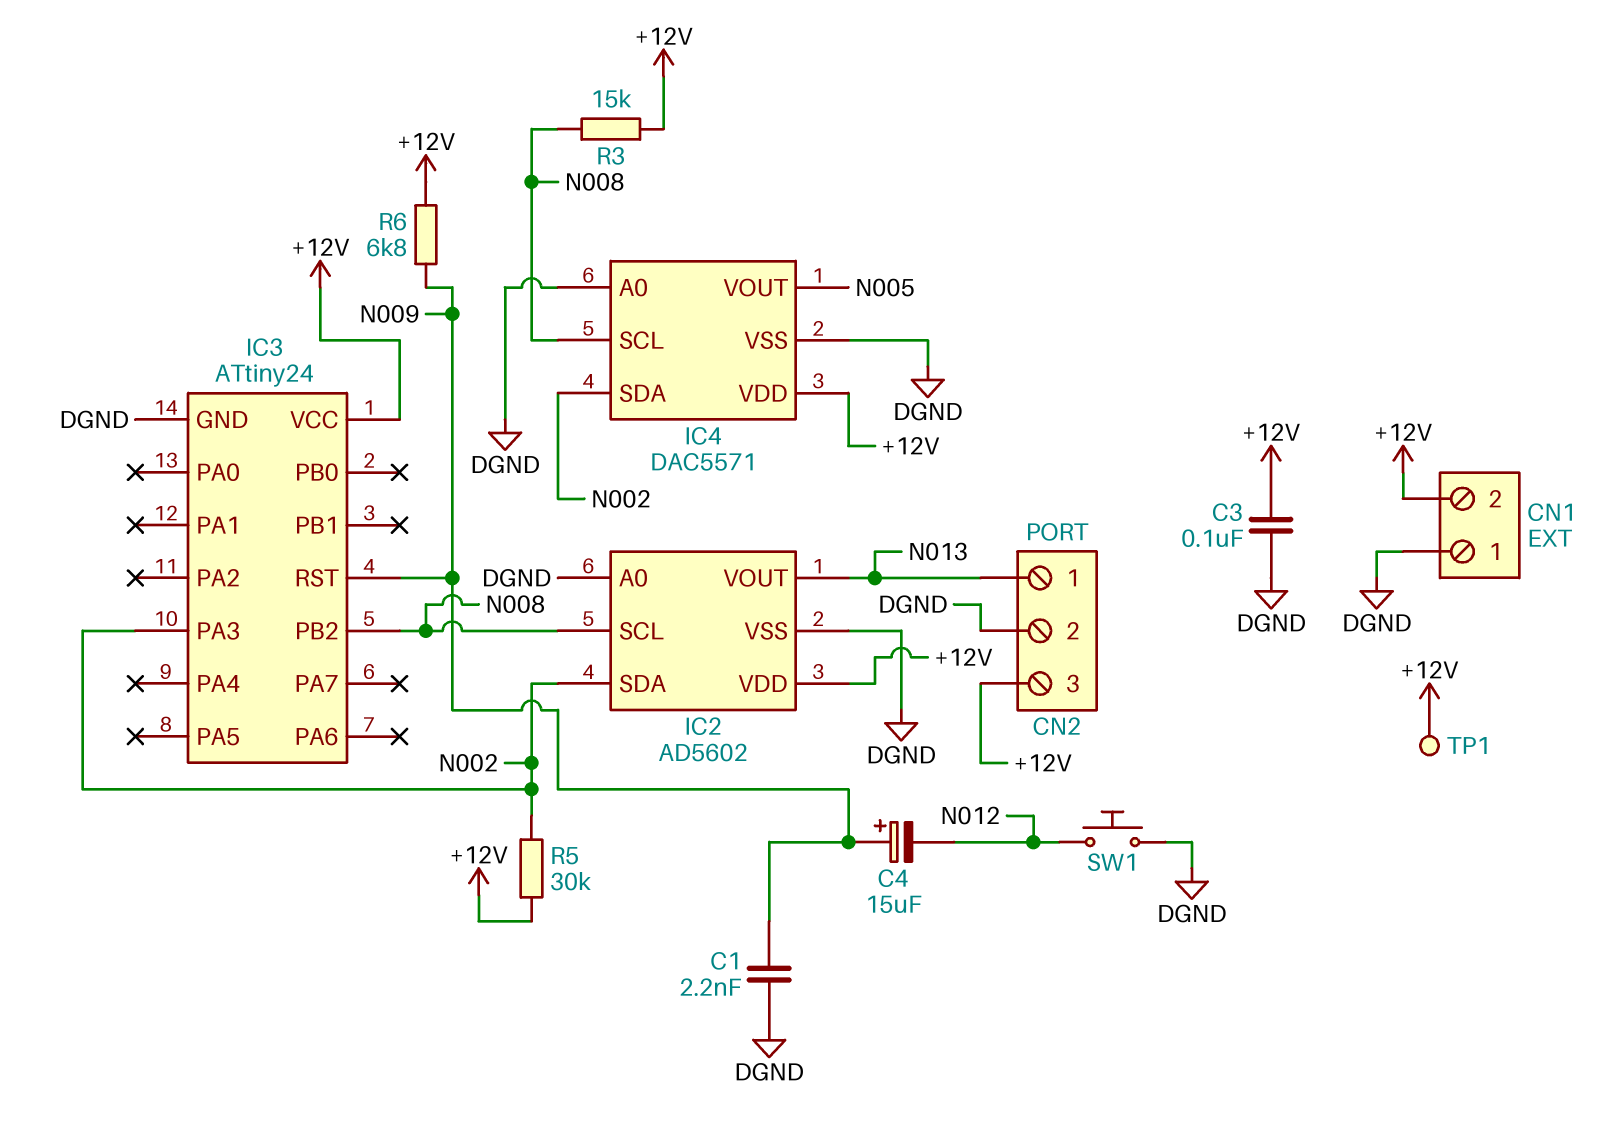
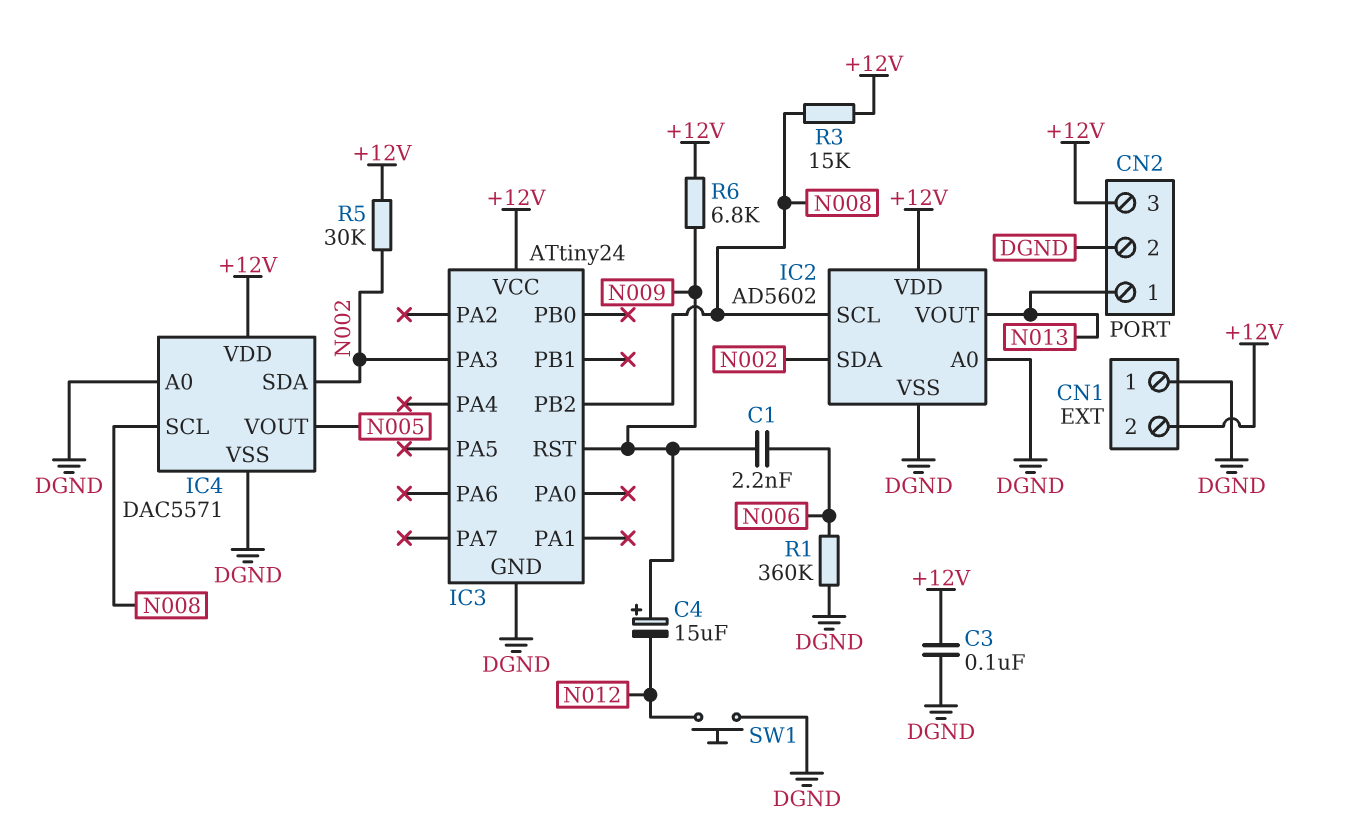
C1: 2.2nF (DGND, N009) -> 2.2nF (N006, N009)
R1: none -> 360k (DGND, N006)
TP1: test point (+12V) -> none

